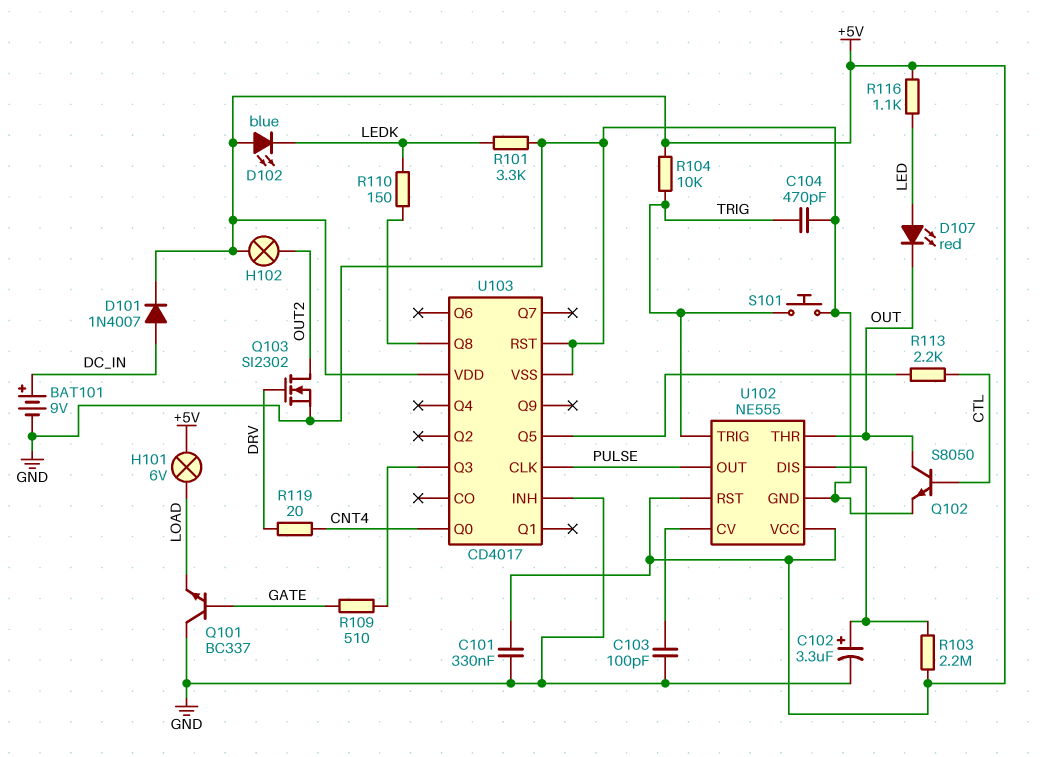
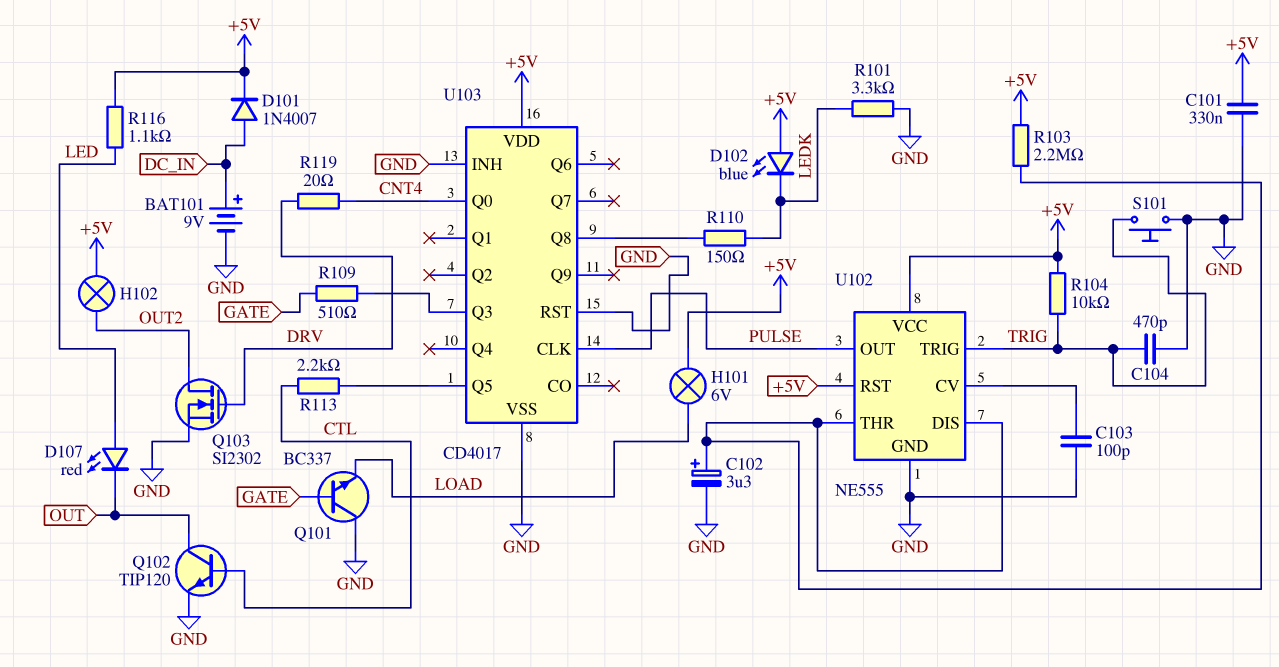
Q102: NPN S8050 (B CTL, C OUT, E GND) -> NPN TIP120 (B CTL, C OUT, E GND)
U102 pin THR: OUT -> U102/DIS

